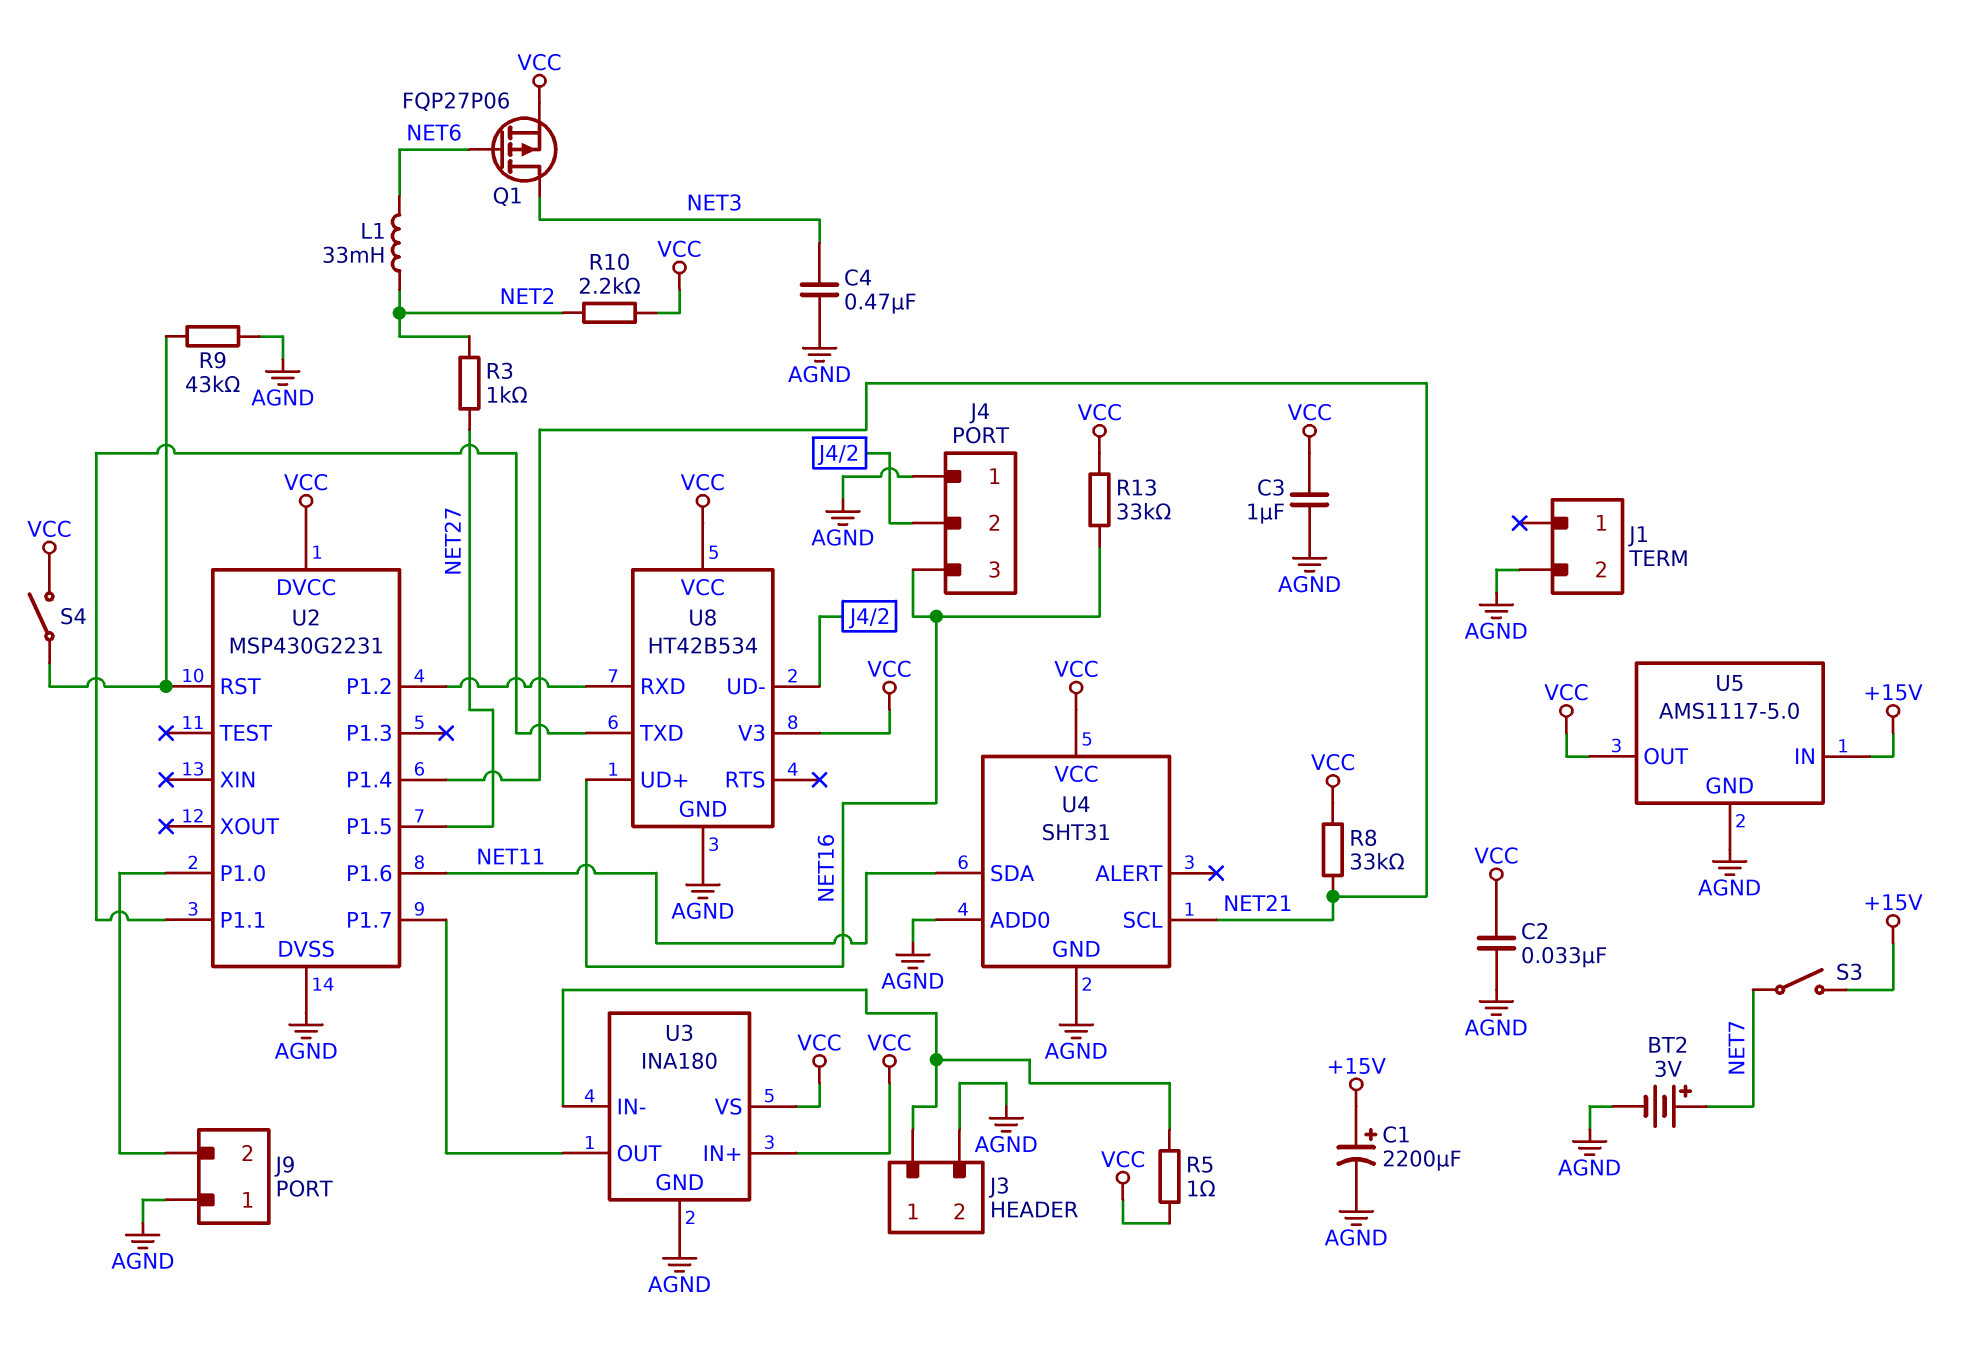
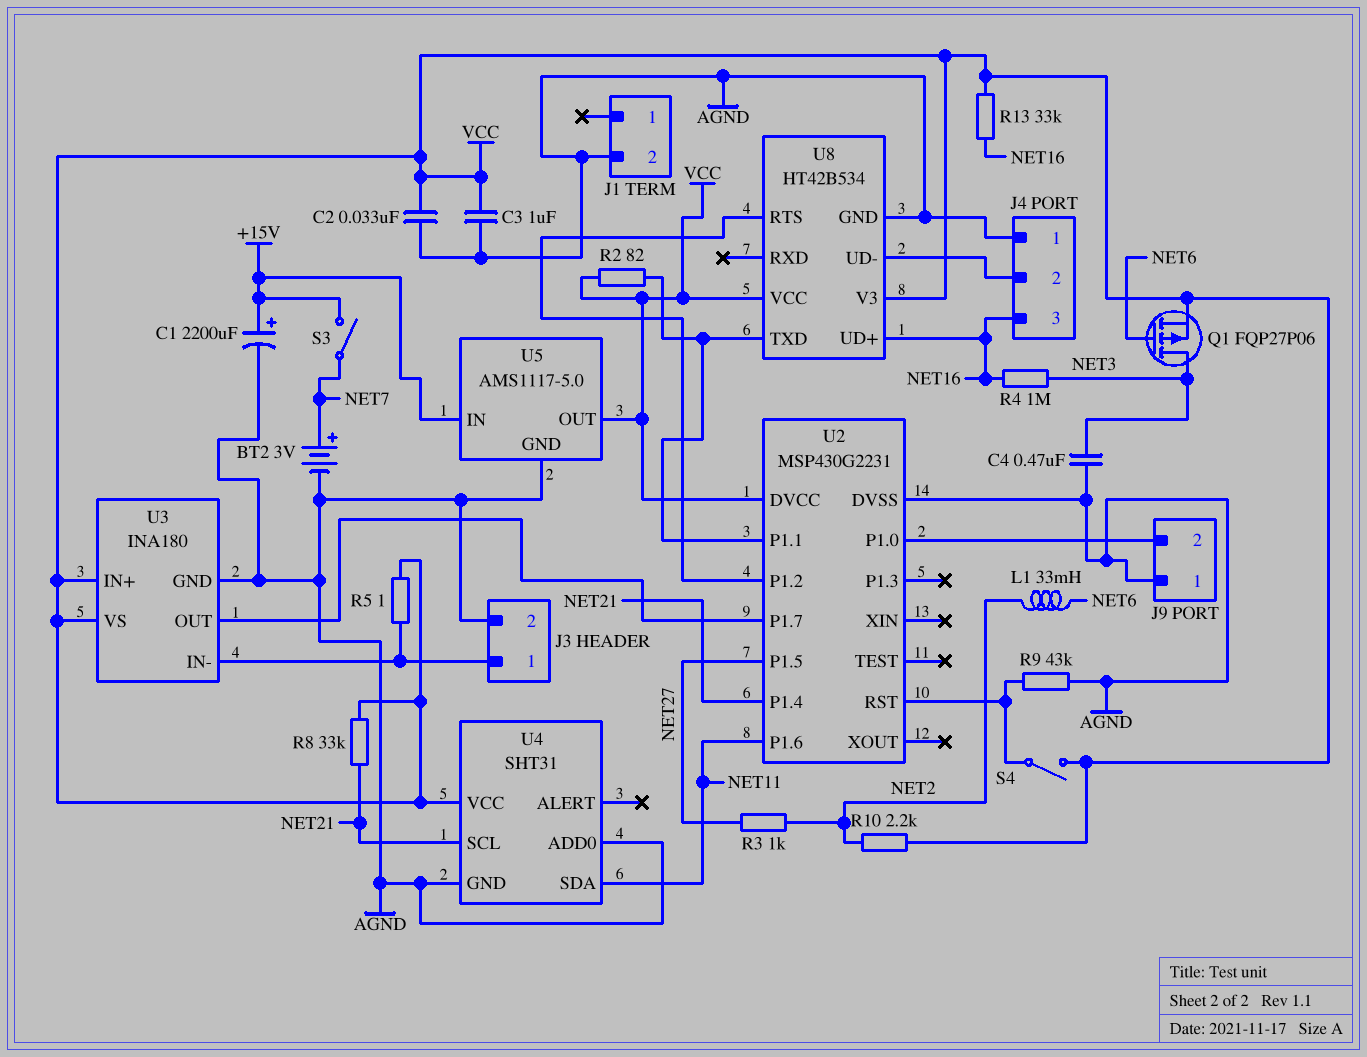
R2: none -> 82 (U2/P1.1, VCC)
R4: none -> 1M (NET3, NET16)
U8 pin RTS: none -> U2/P1.2
U8 pin RXD: U2/P1.2 -> none

